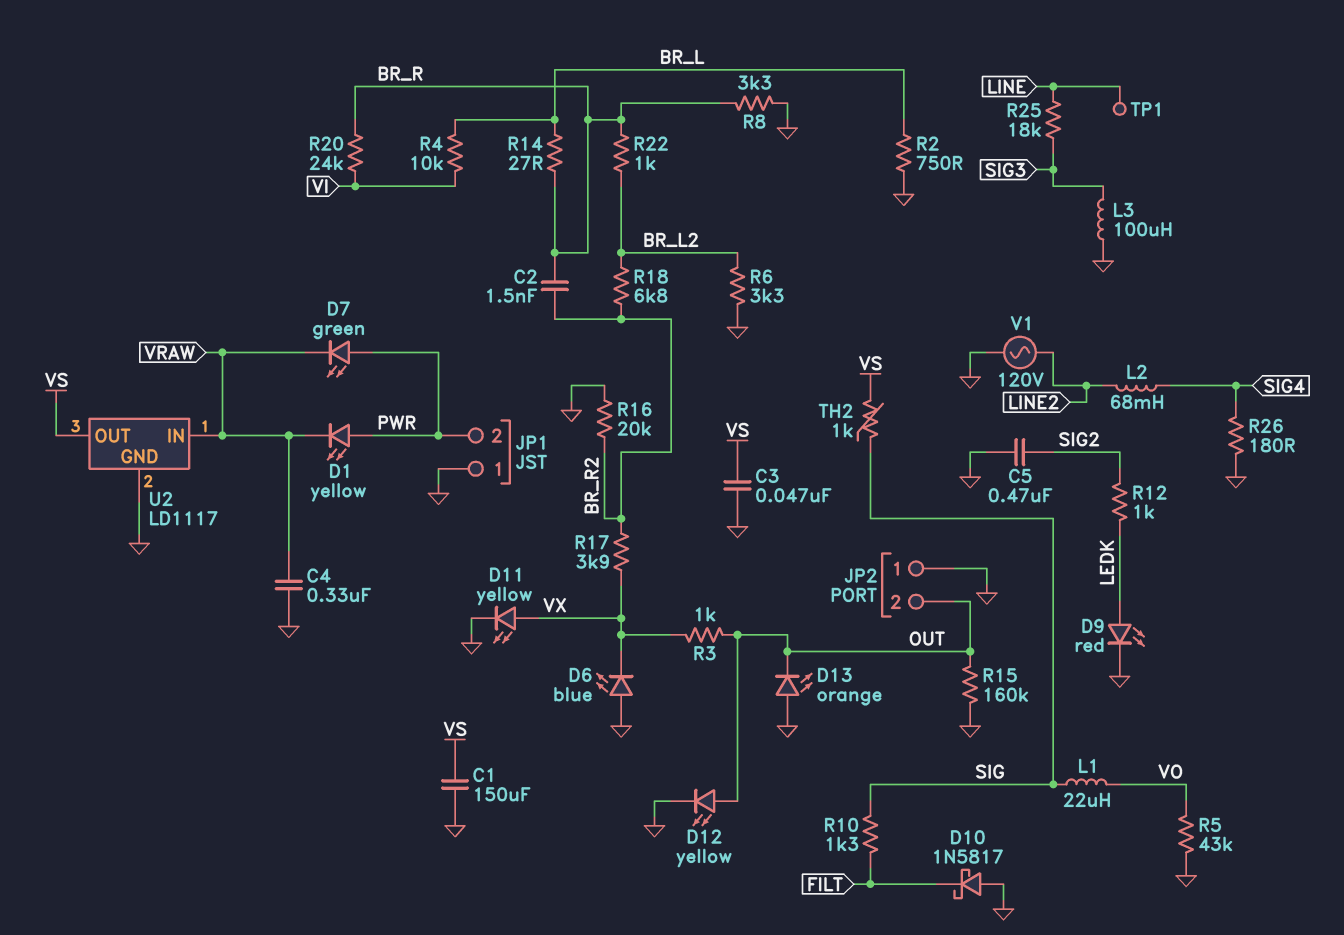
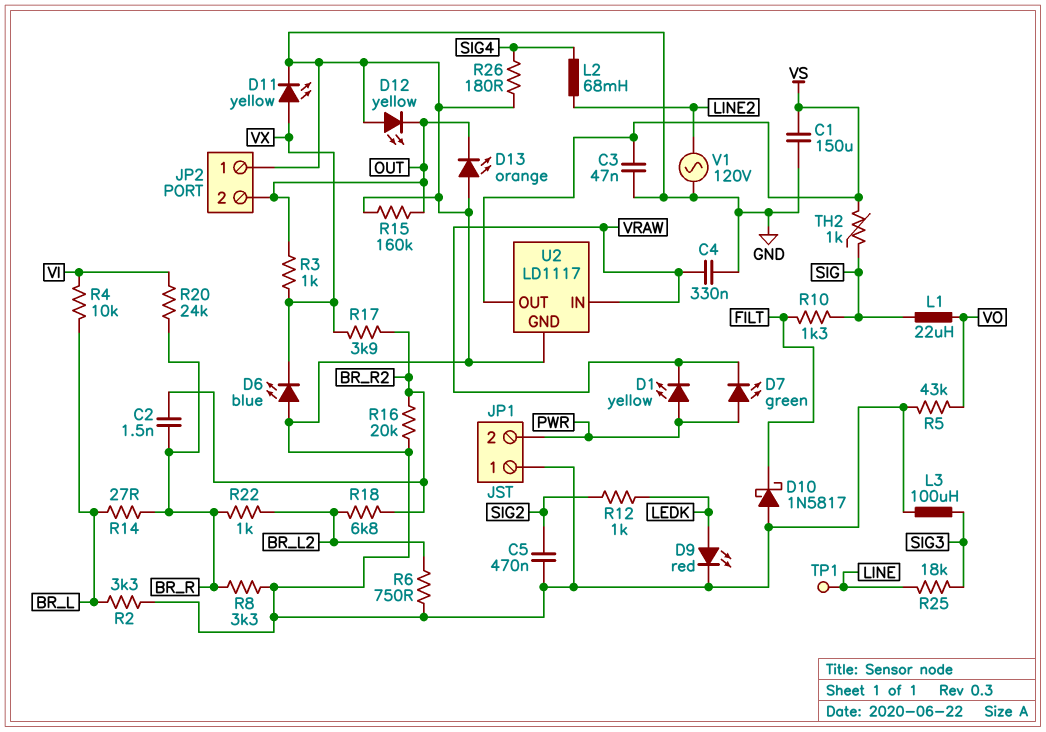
D12: LED yellow (A OUT, K GND) -> LED yellow (A GND, K OUT)
R2: 750 (BR_L, GND) -> 3.3k (BR_L, GND)
R6: 3.3k (BR_L2, GND) -> 750 (BR_L2, GND)

